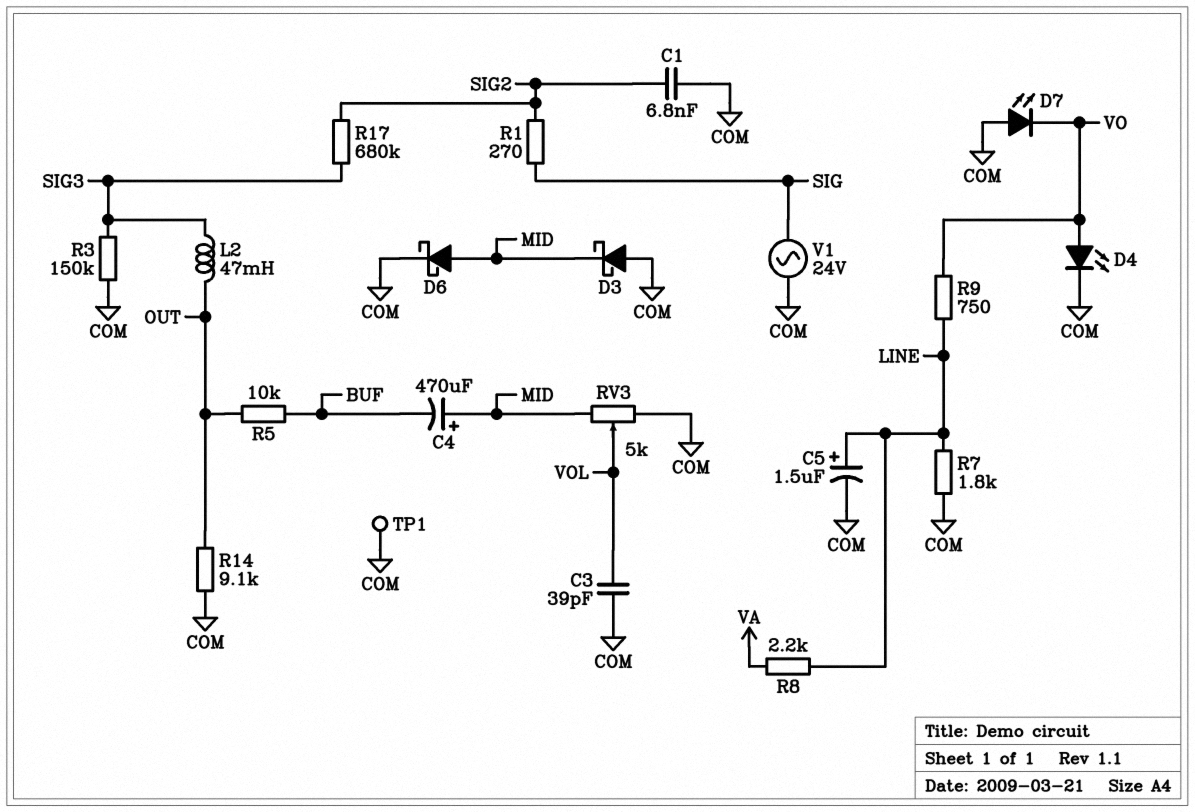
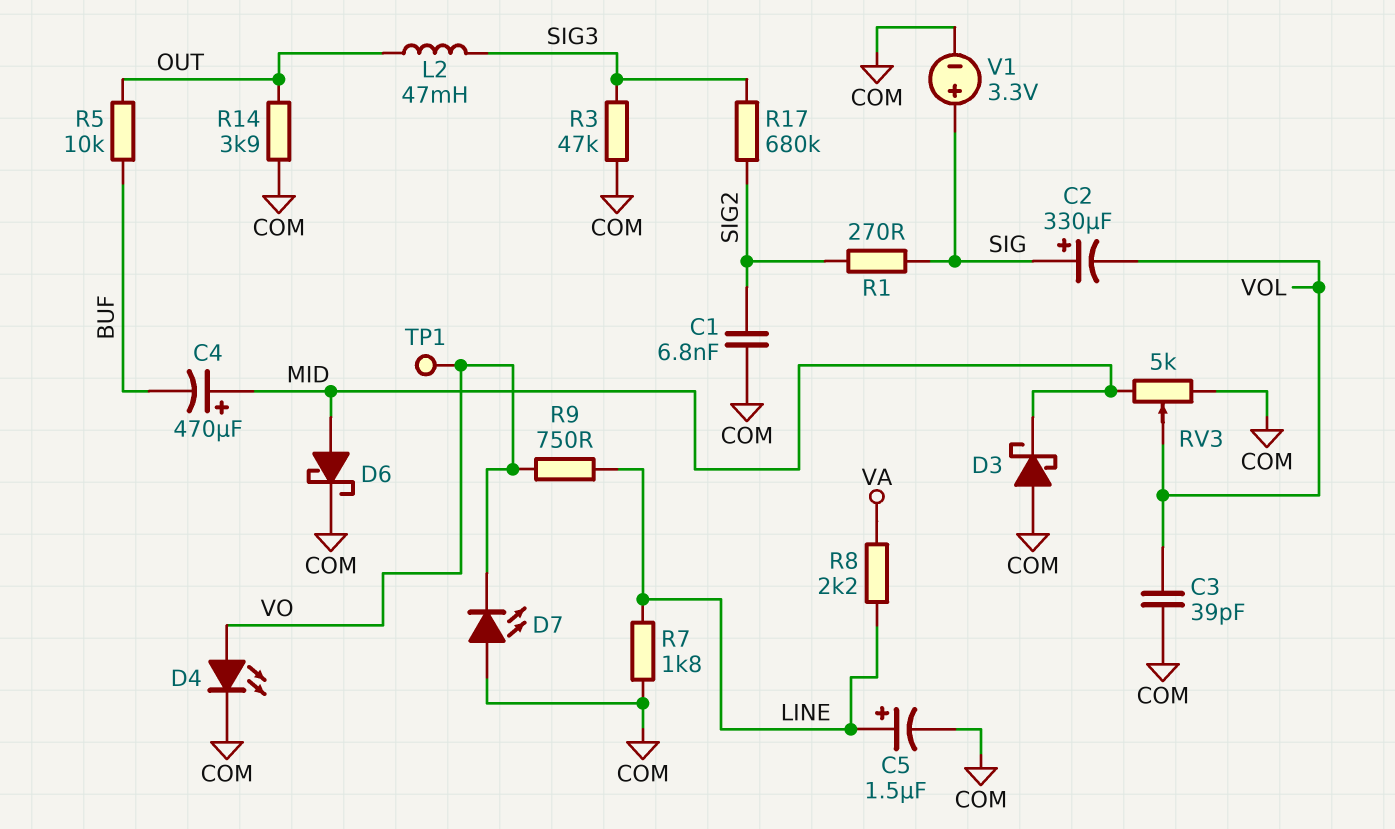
C2: none -> 330uF (plus SIG, minus VOL)
R3: 150k (COM, SIG3) -> 47k (COM, SIG3)
R14: 9.1k (COM, OUT) -> 3.9k (COM, OUT)
TP1: test point (COM) -> test point (VO)
V1: AC 24V (COM, SIG) -> 3.3V (plus SIG, minus COM)

